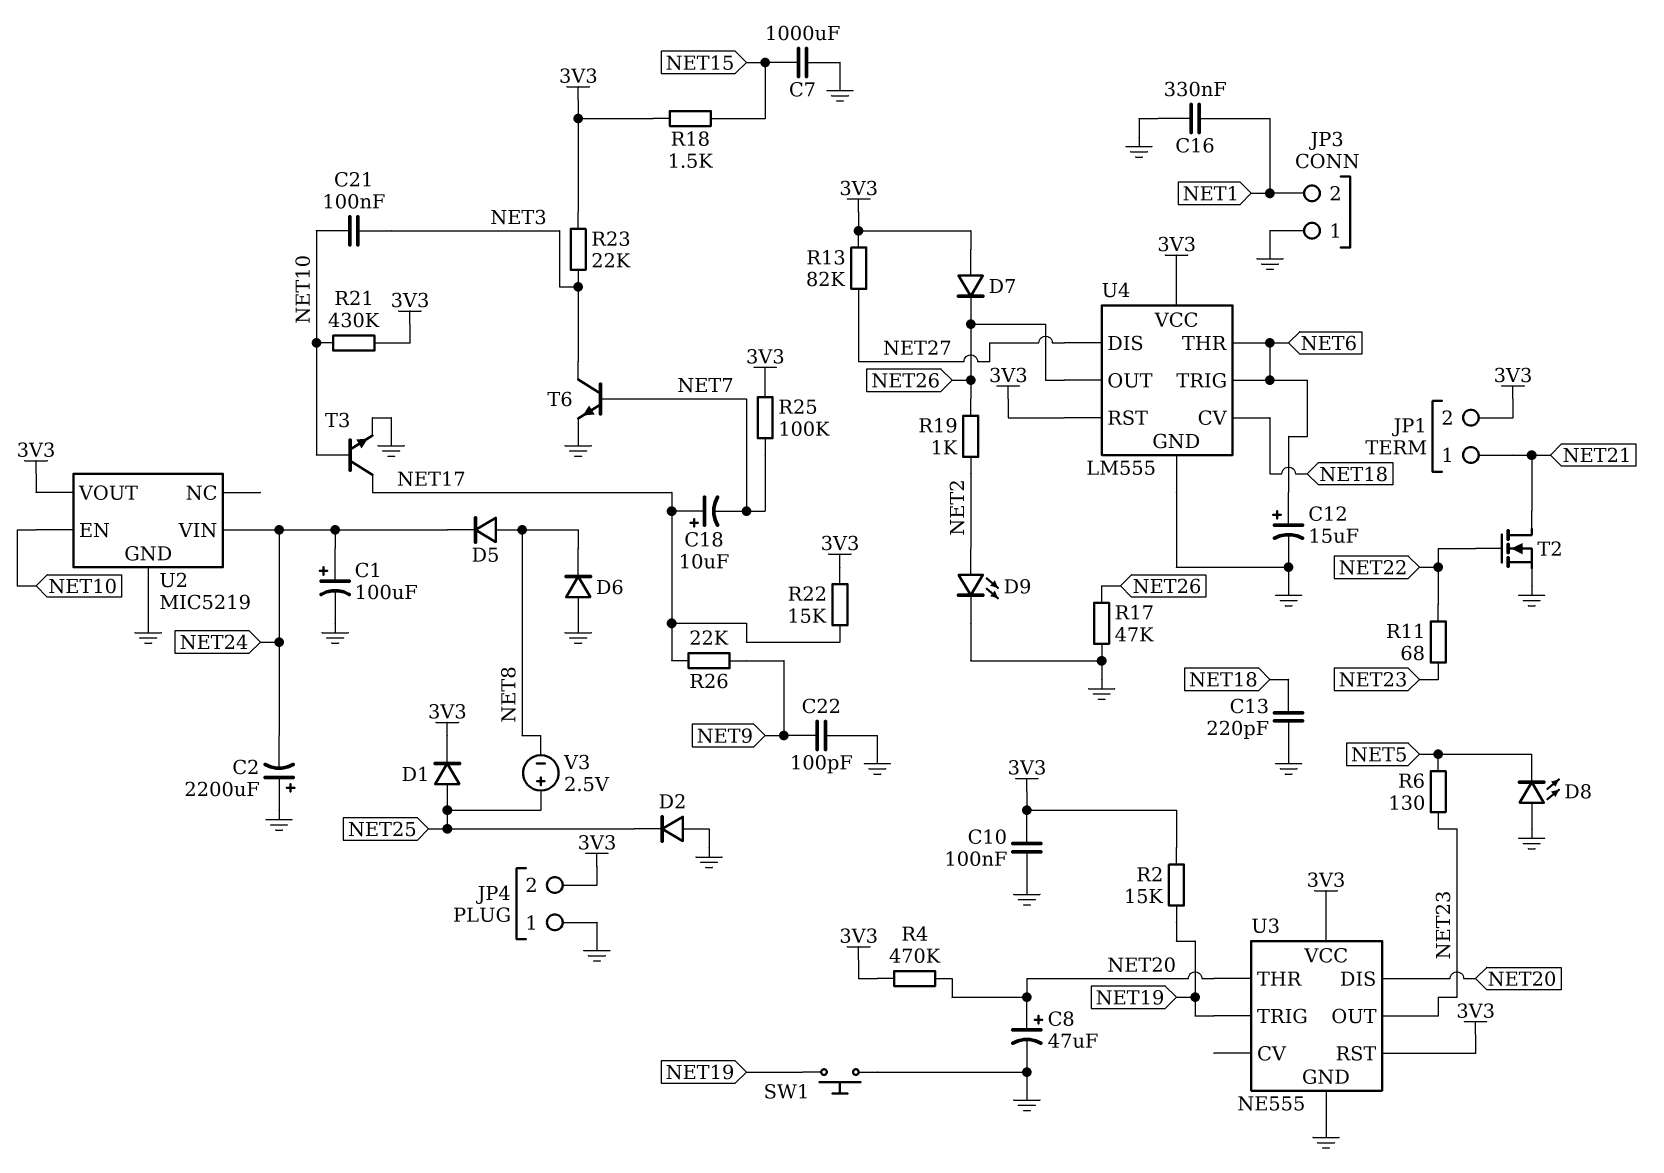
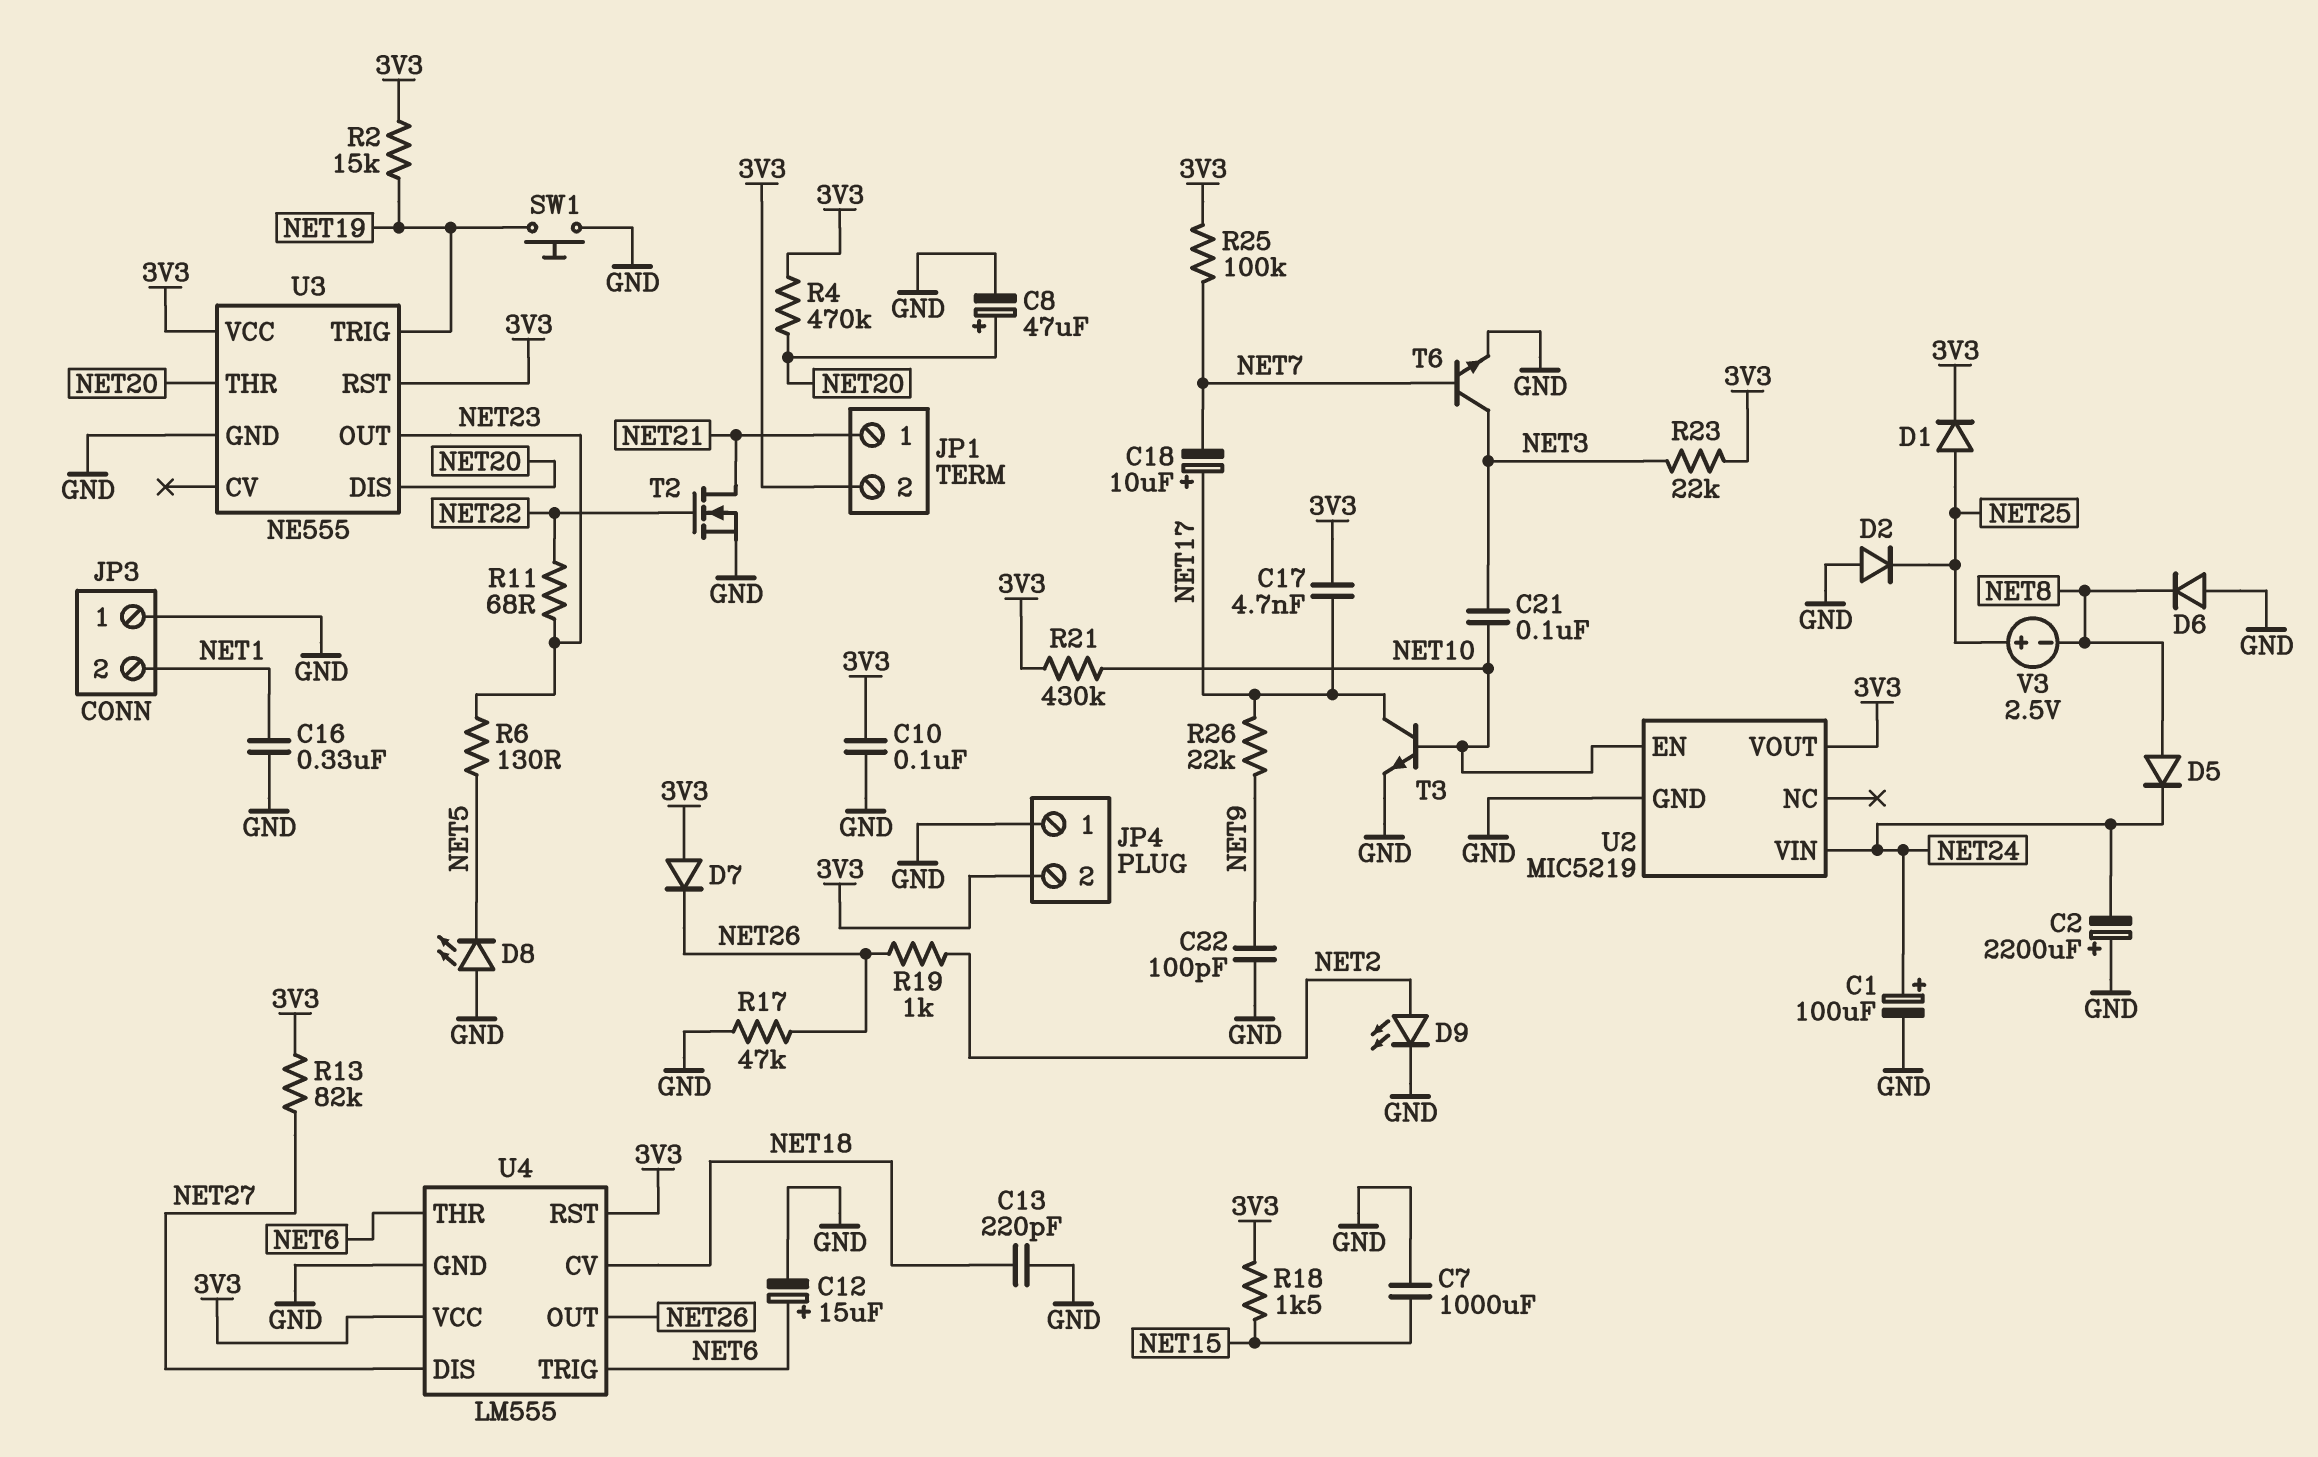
C17: none -> 4.7nF (3V3, NET17)
R22: 15k (3V3, NET17) -> none

